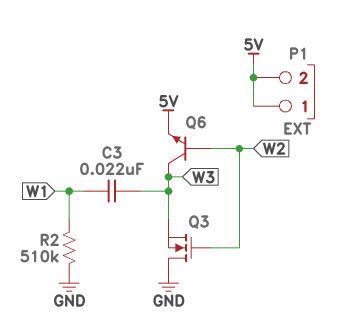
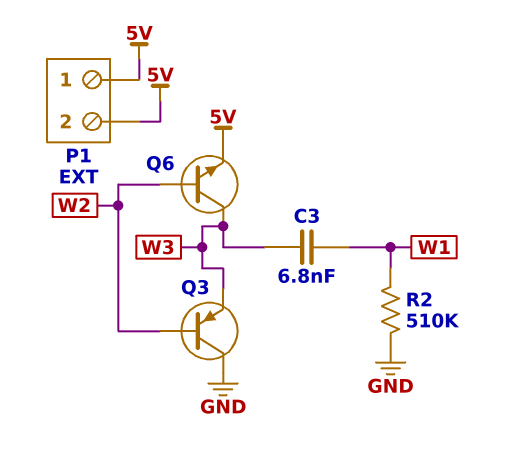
C3: 22nF (W1, W3) -> 6.8nF (W1, W3)
Q3: NMOS (G W2, D GND, S W3) -> PNP (B W2, C GND, E W3)

